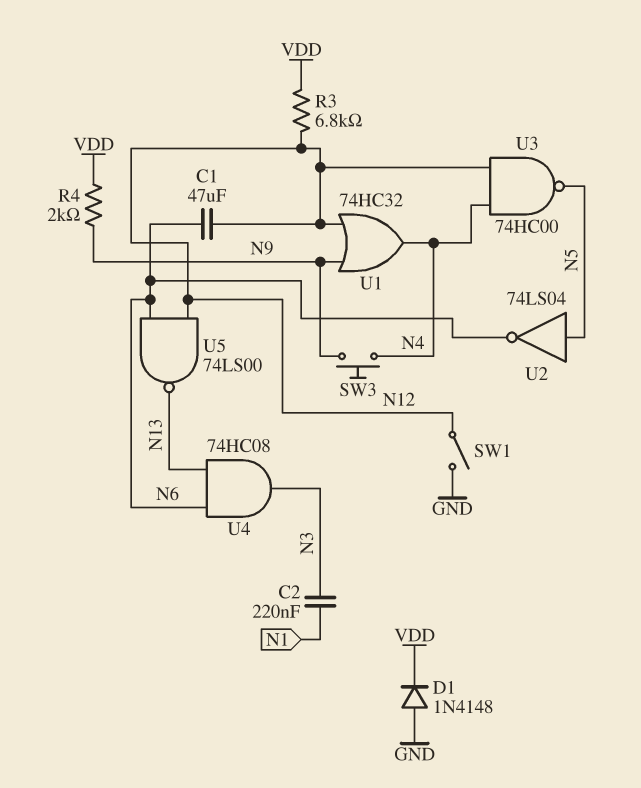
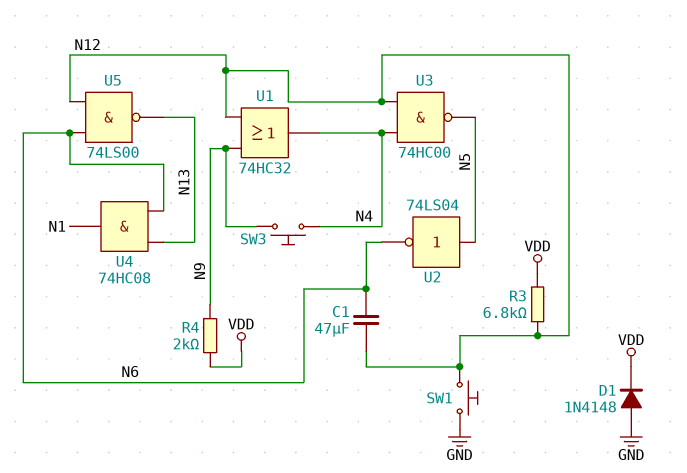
C2: 220nF (N1, N3) -> none
SW1: switch (GND, N12) -> button (GND, N12)
U4: AND 74HC08 (in N6, in N13, out N3) -> AND 74HC08 (in N6, in N13, out N1)

